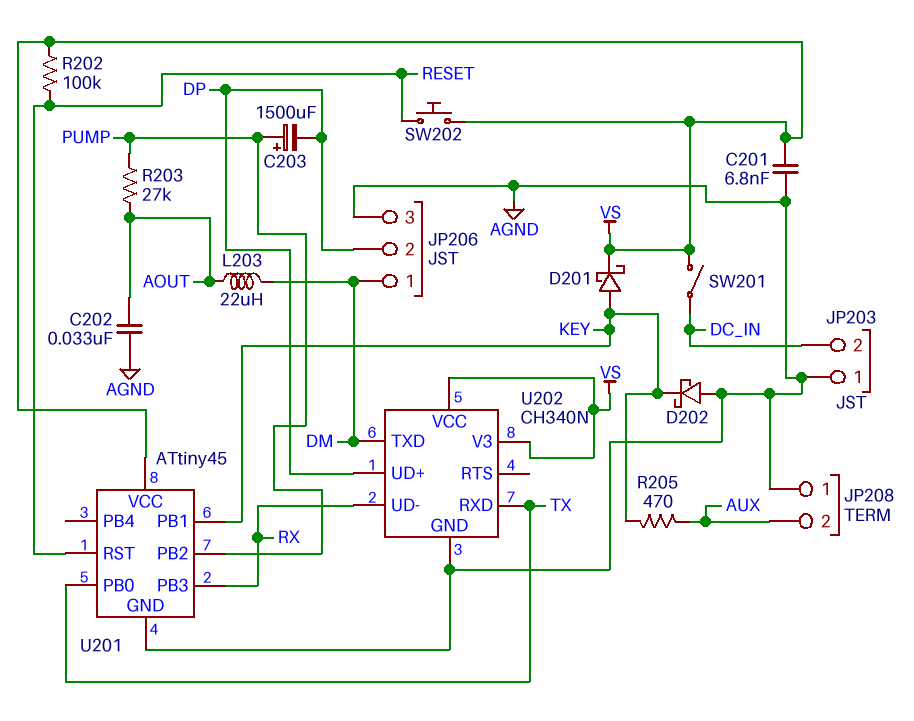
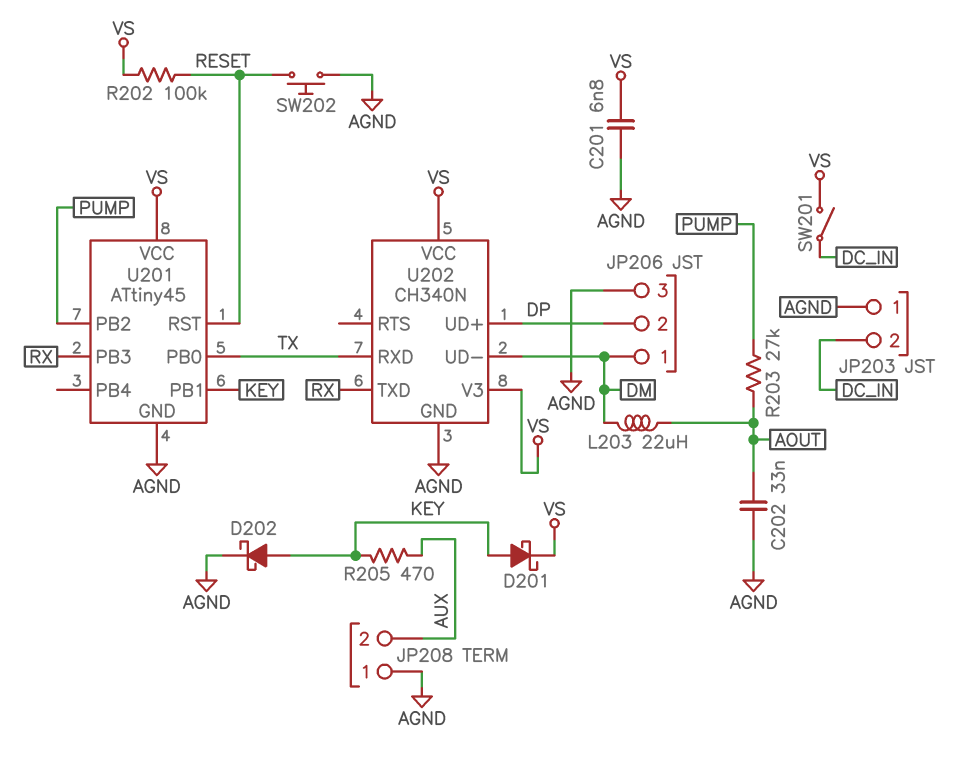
C203: 1500uF (plus PUMP, minus DP) -> none
D202: schottky (A AGND, K KEY) -> schottky (A KEY, K AGND)
SW202: button (RESET, VS) -> button (AGND, RESET)
U202 pin TXD: DM -> RX
U202 pin UD-: RX -> DM

